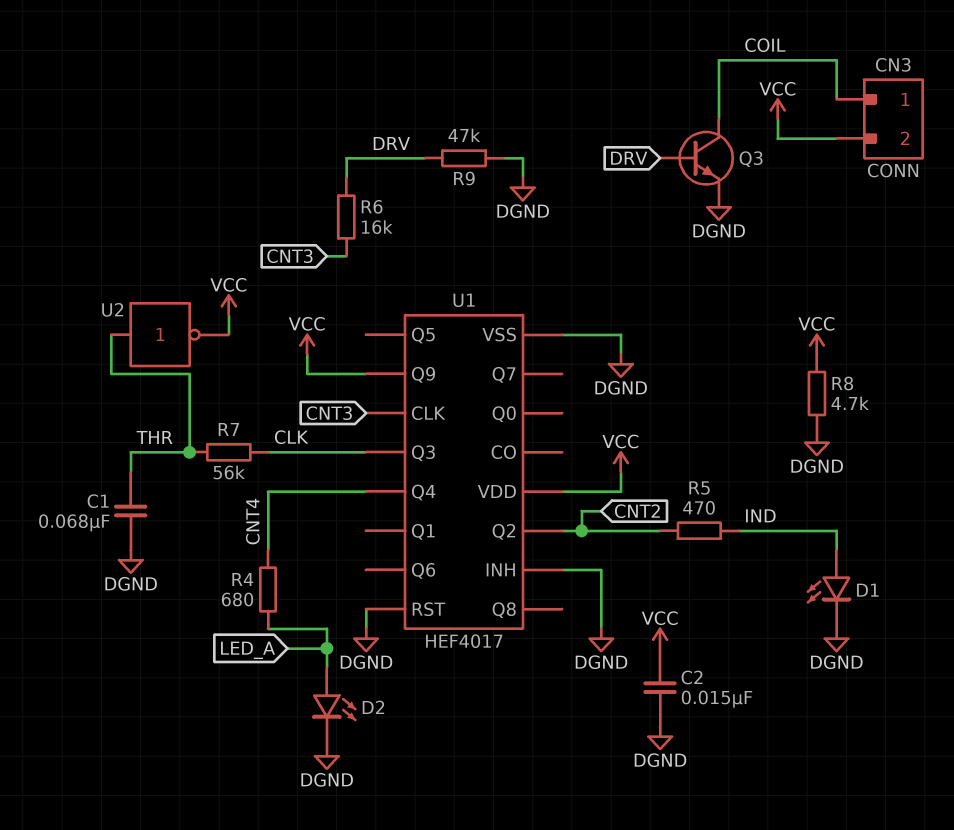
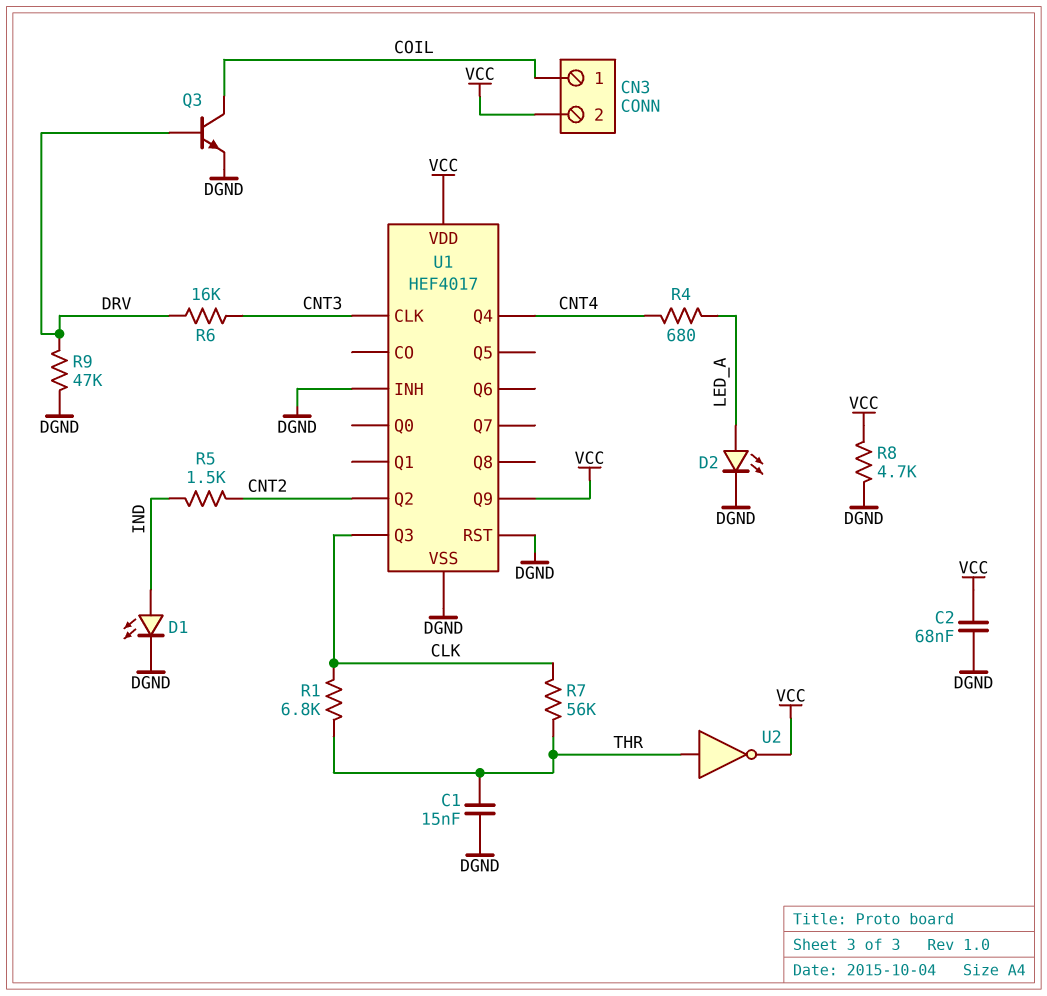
C1: 68nF (DGND, THR) -> 15nF (DGND, THR)
C2: 15nF (DGND, VCC) -> 68nF (DGND, VCC)
R1: none -> 6.8k (CLK, THR)
R5: 470 (CNT2, IND) -> 1.5k (CNT2, IND)

